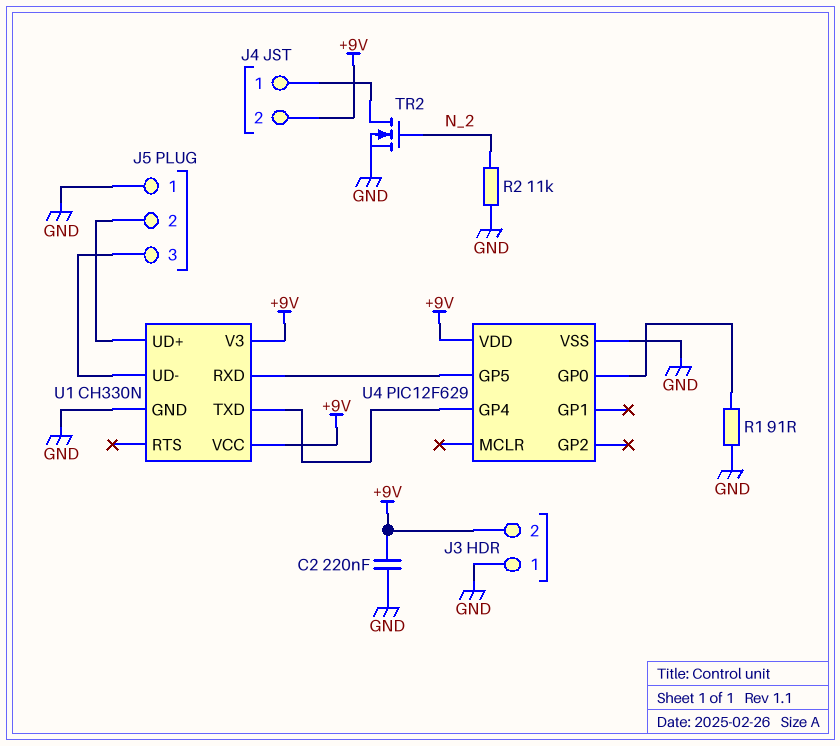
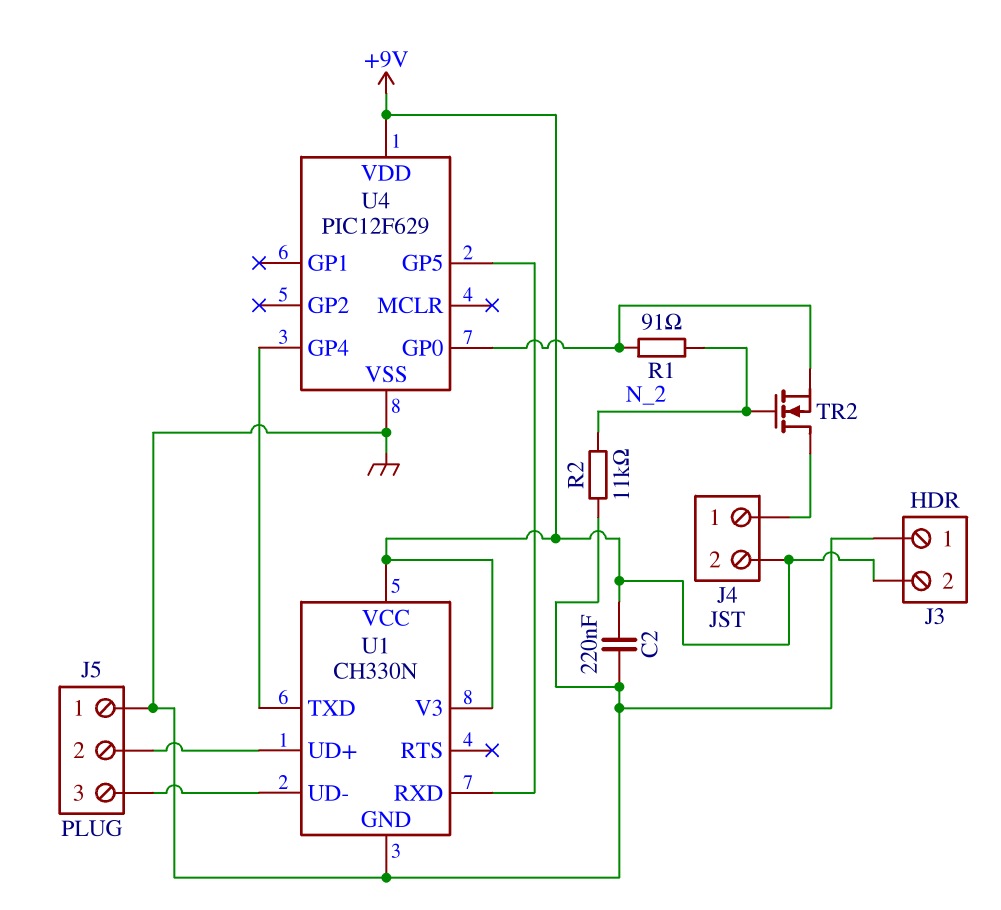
R1: 91 (GND, U4/GP0) -> 91 (N_2, U4/GP0)
TR2: NMOS (G N_2, D J4/1, S GND) -> NMOS (G N_2, D J4/1, S U4/GP0)

